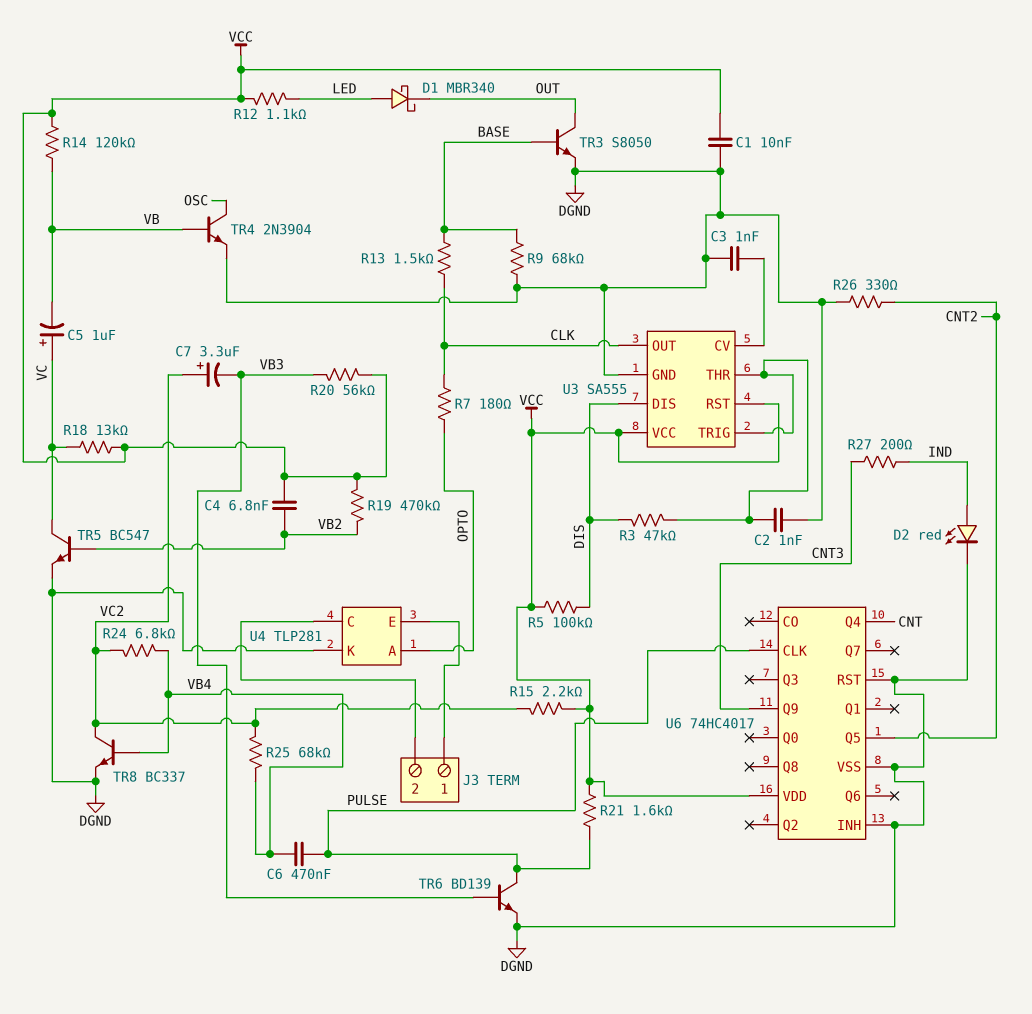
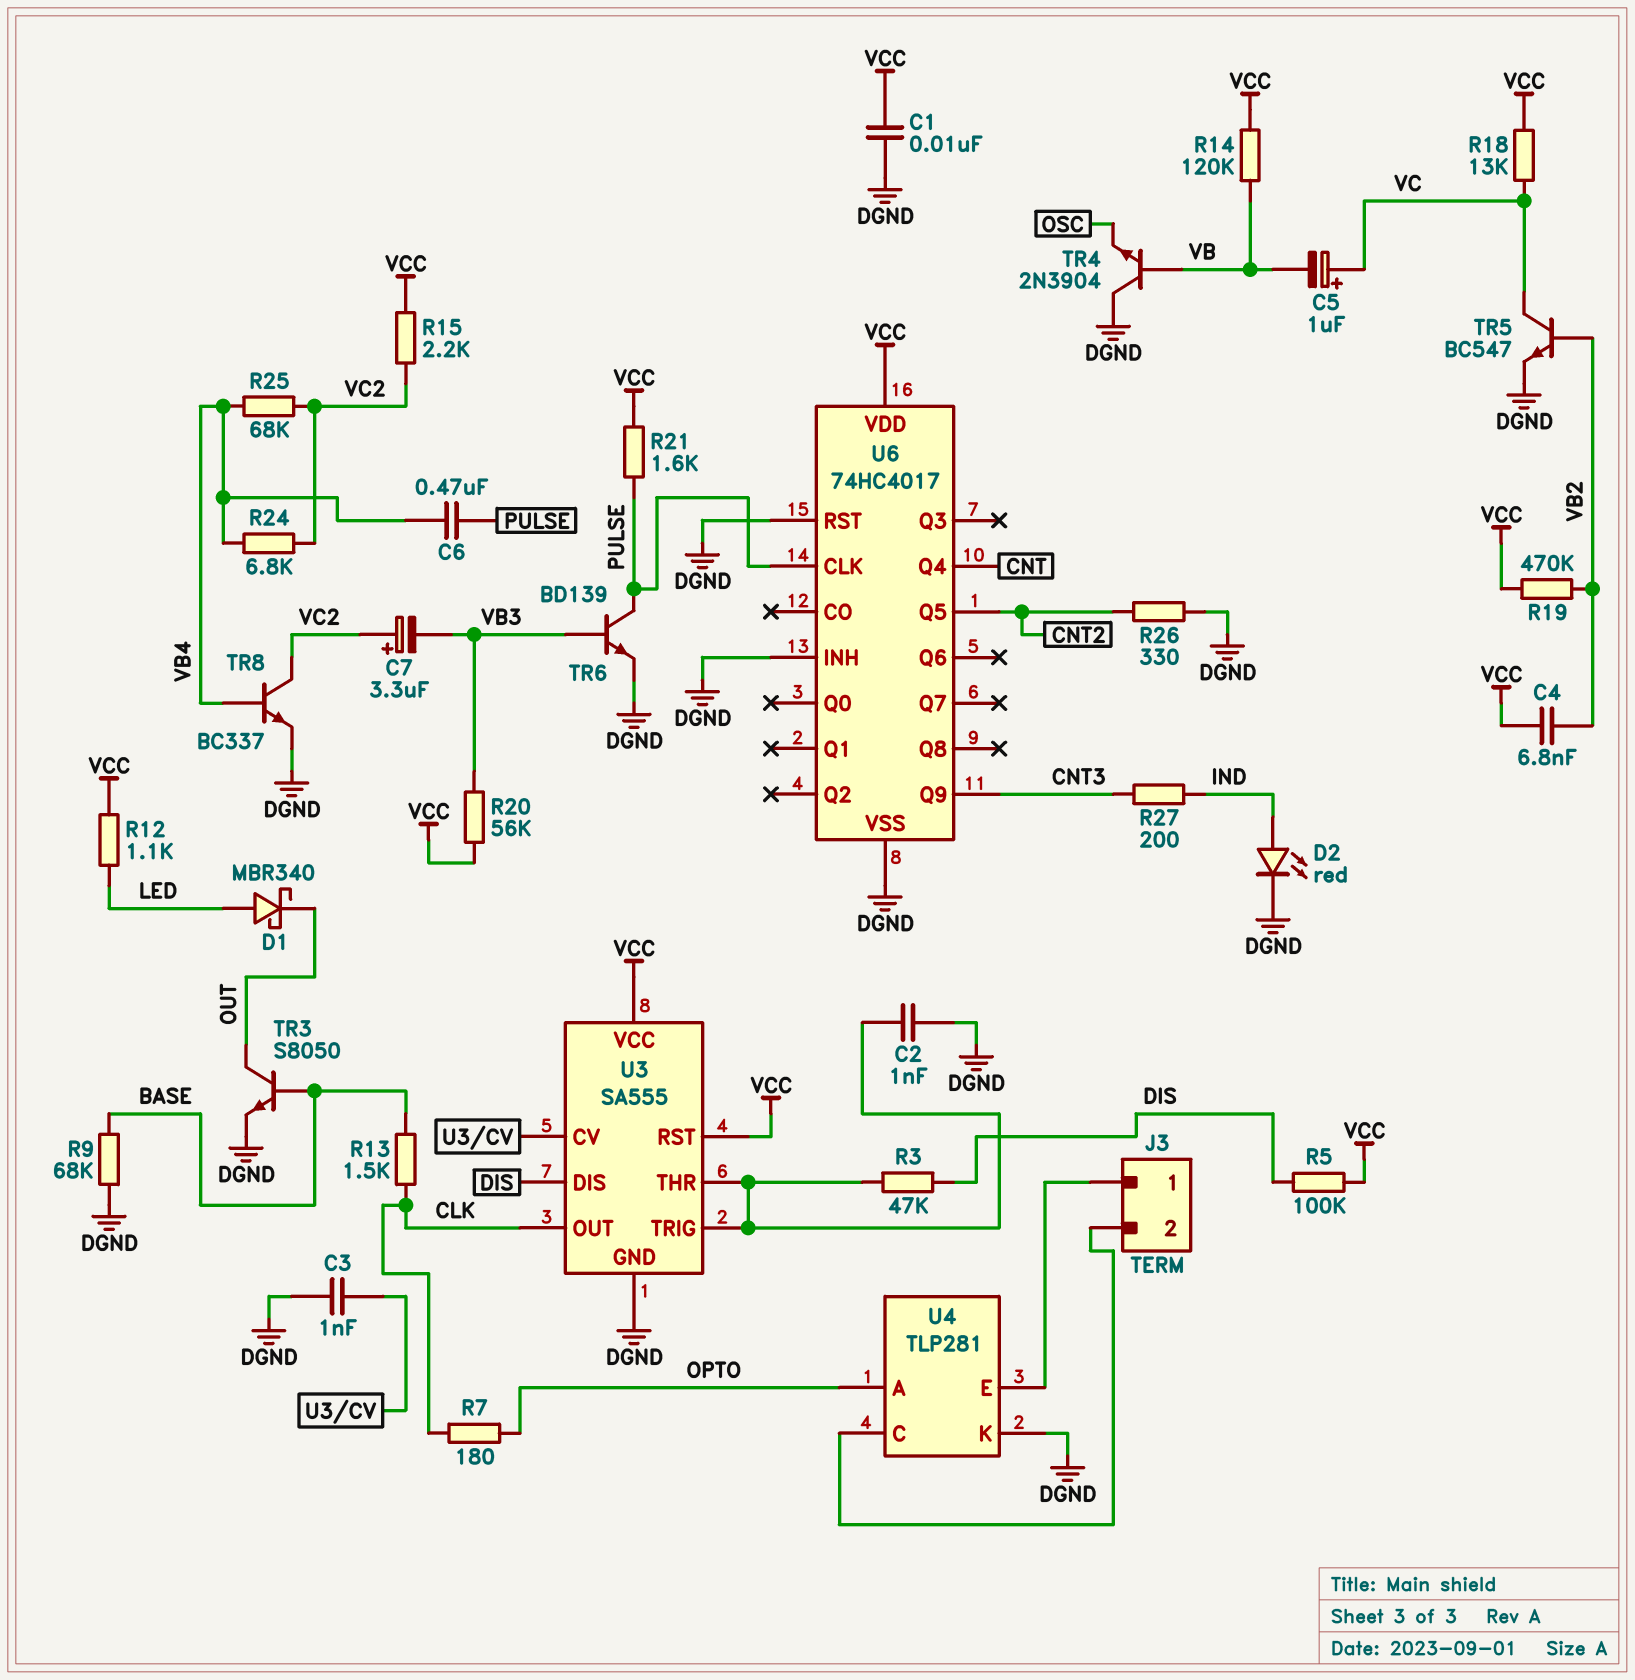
TR4: NPN 2N3904 (B VB, C OSC, E DGND) -> NPN 2N3904 (B VB, C DGND, E OSC)

